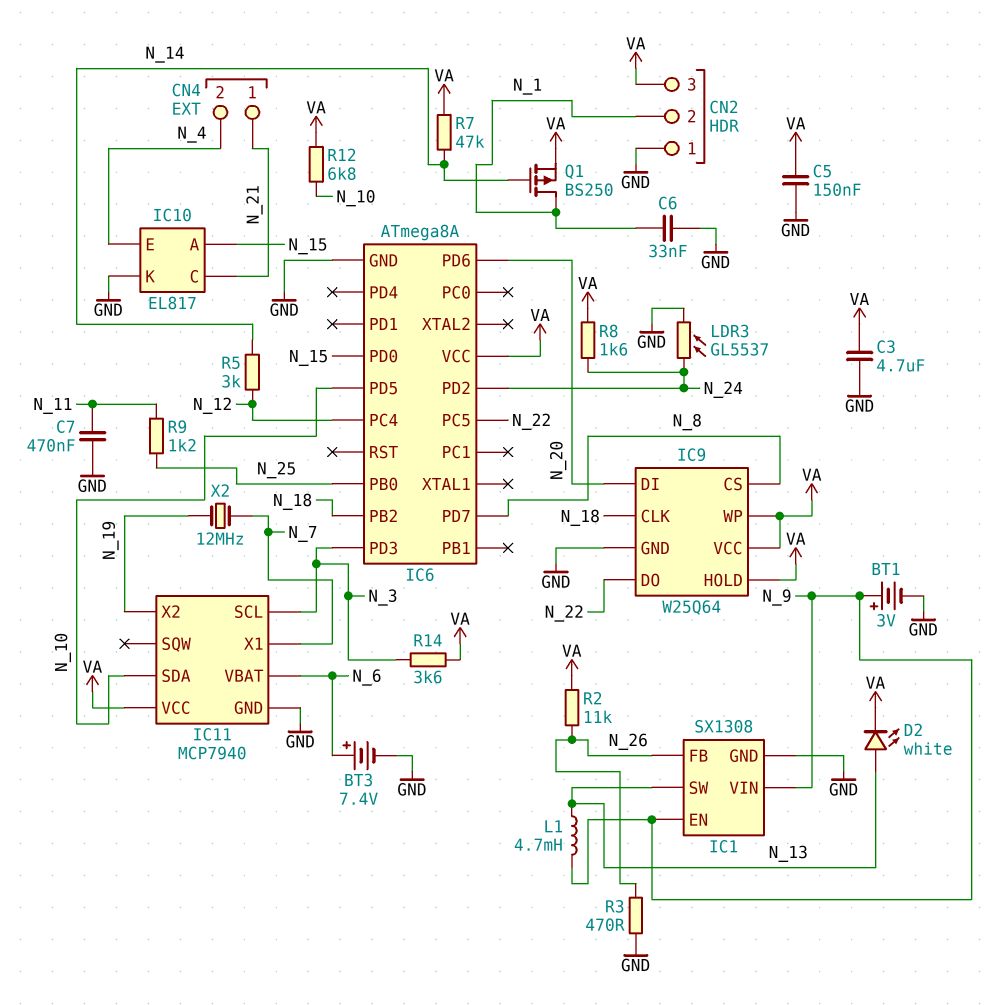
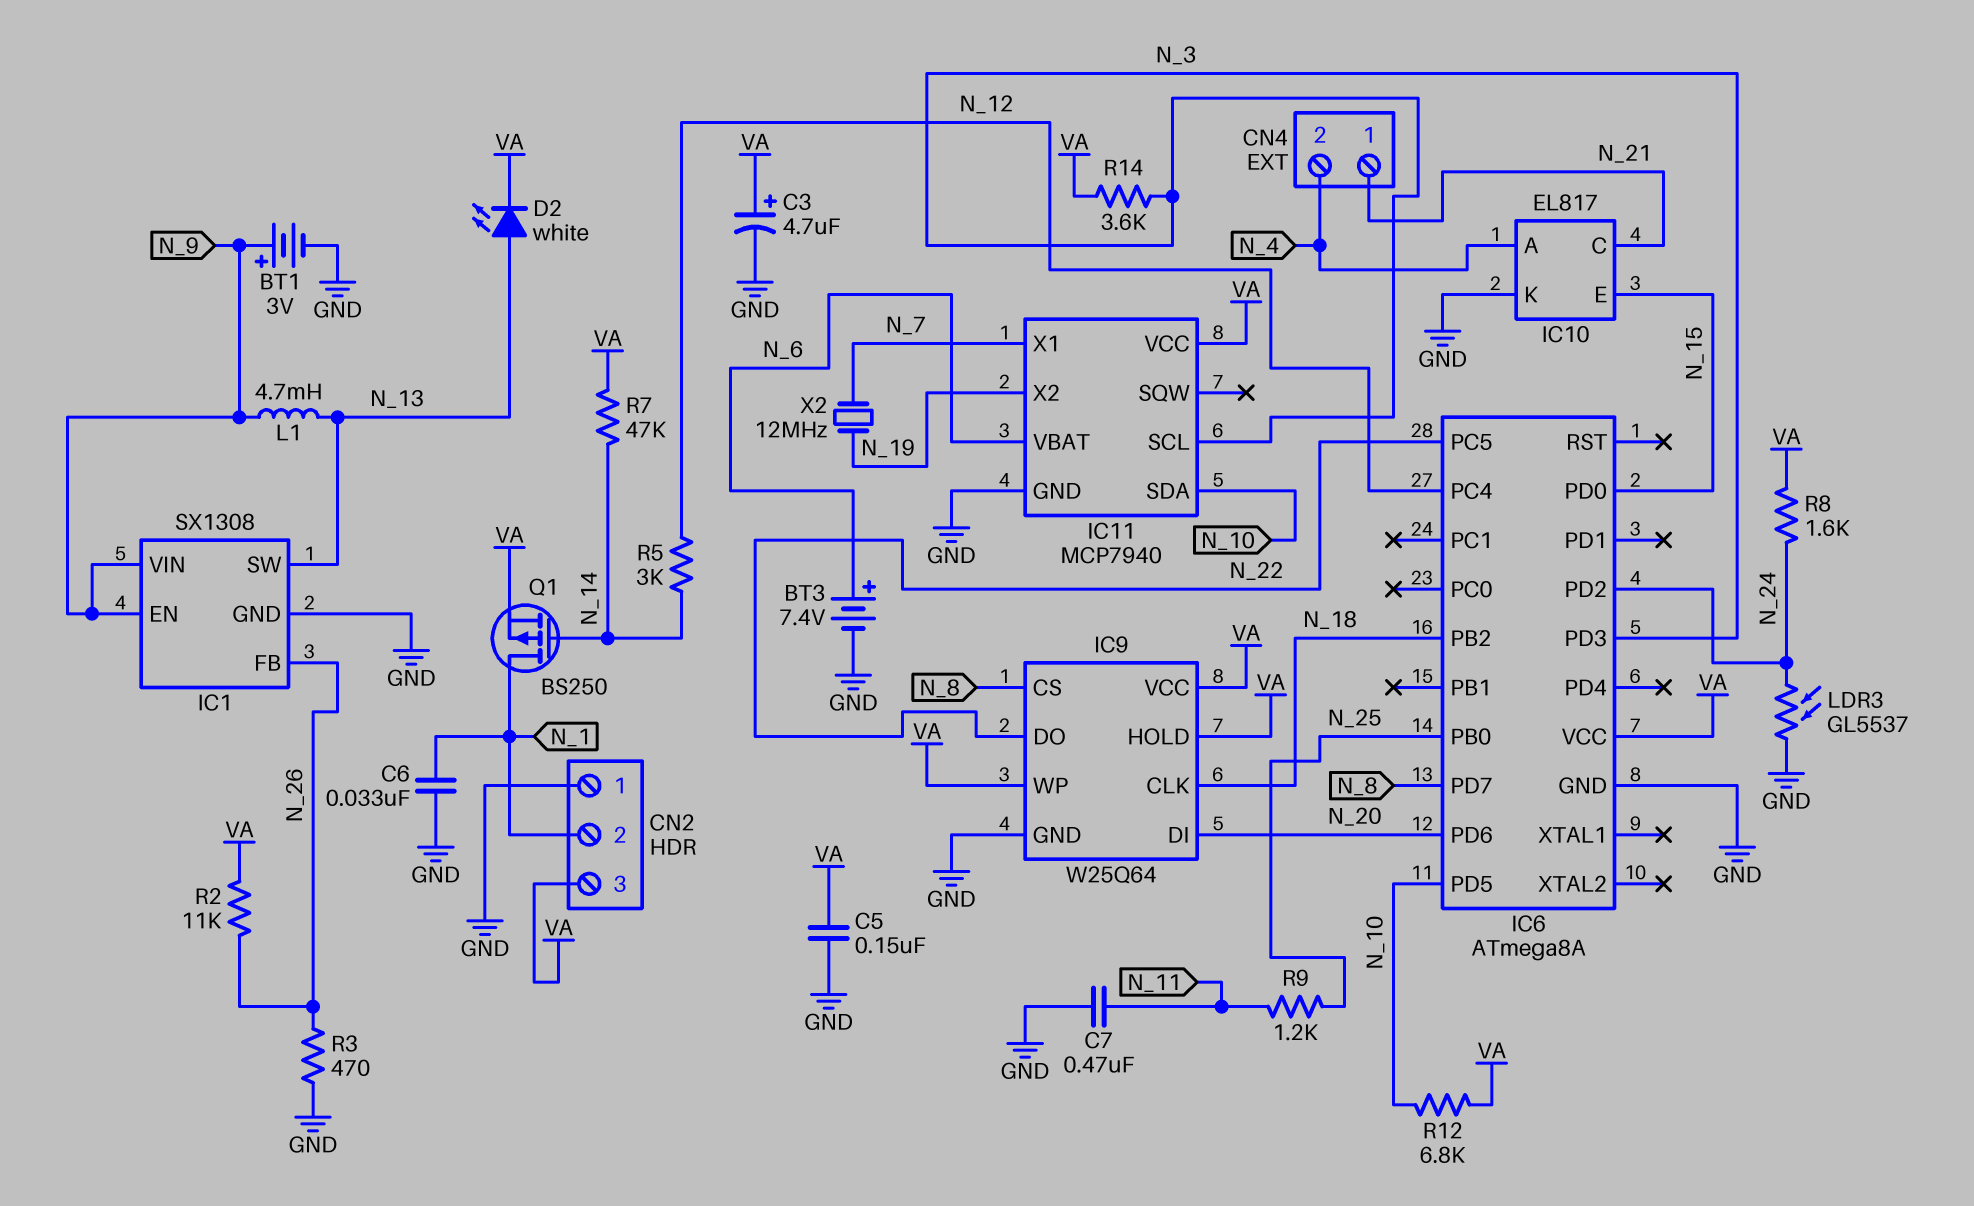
C3: 4.7uF (GND, VA) -> 4.7uF (plus VA, minus GND)
IC10 pin A: N_15 -> N_4
IC10 pin E: N_4 -> N_15

